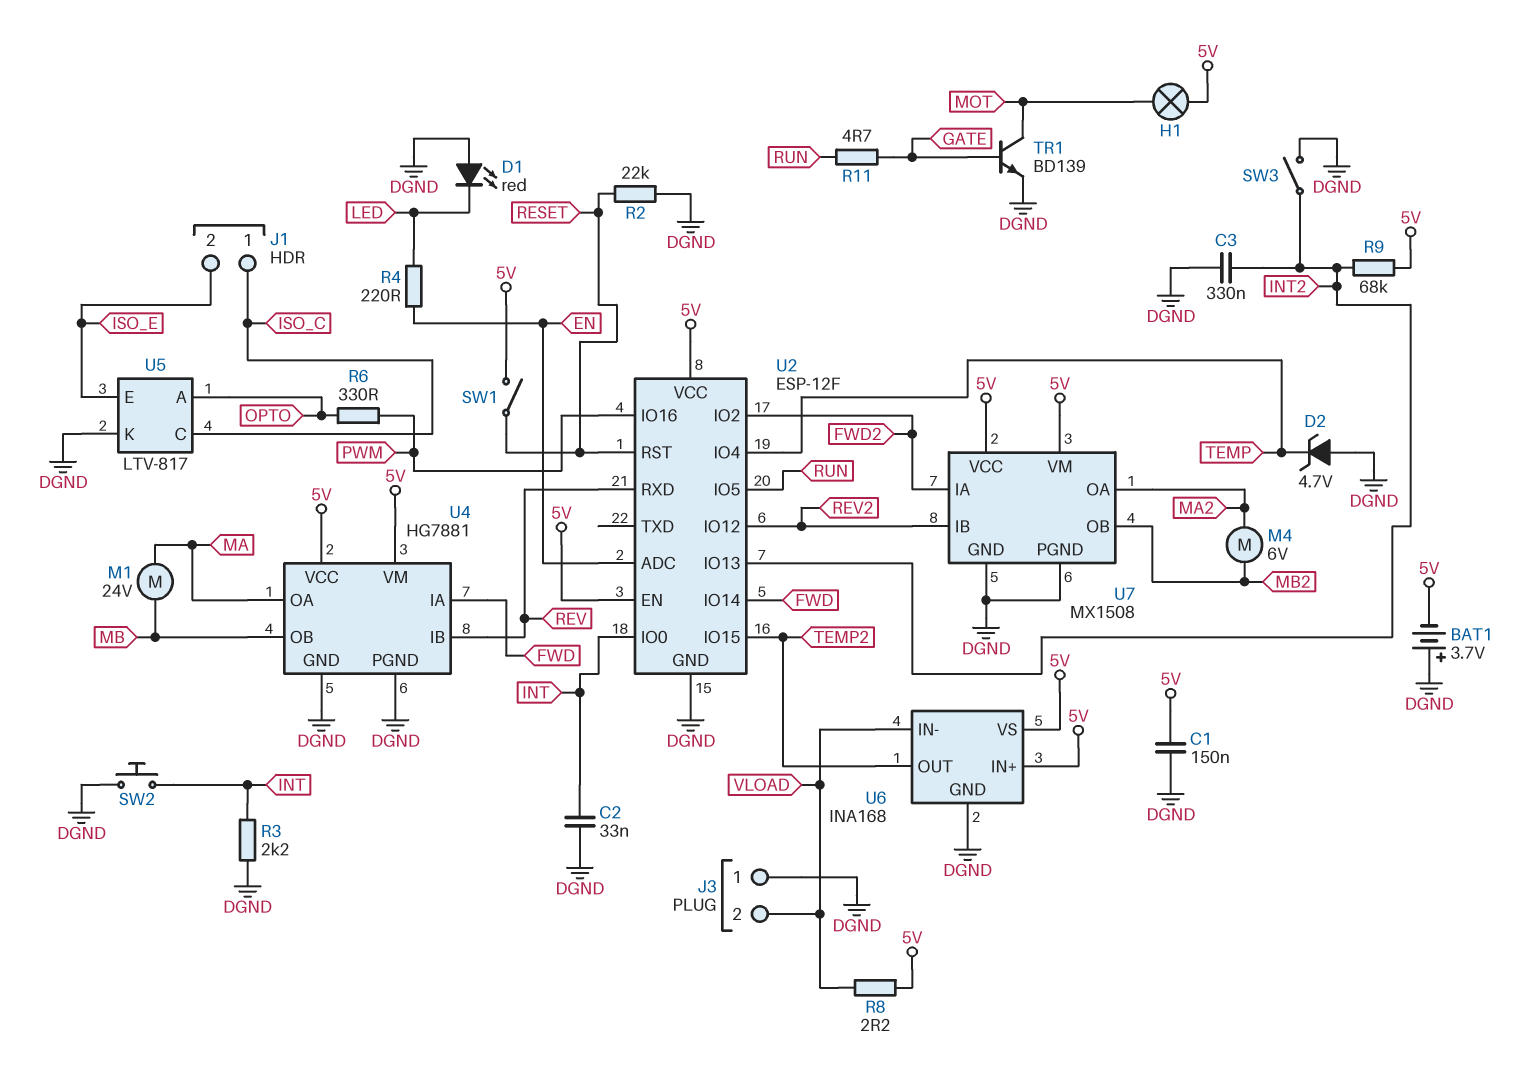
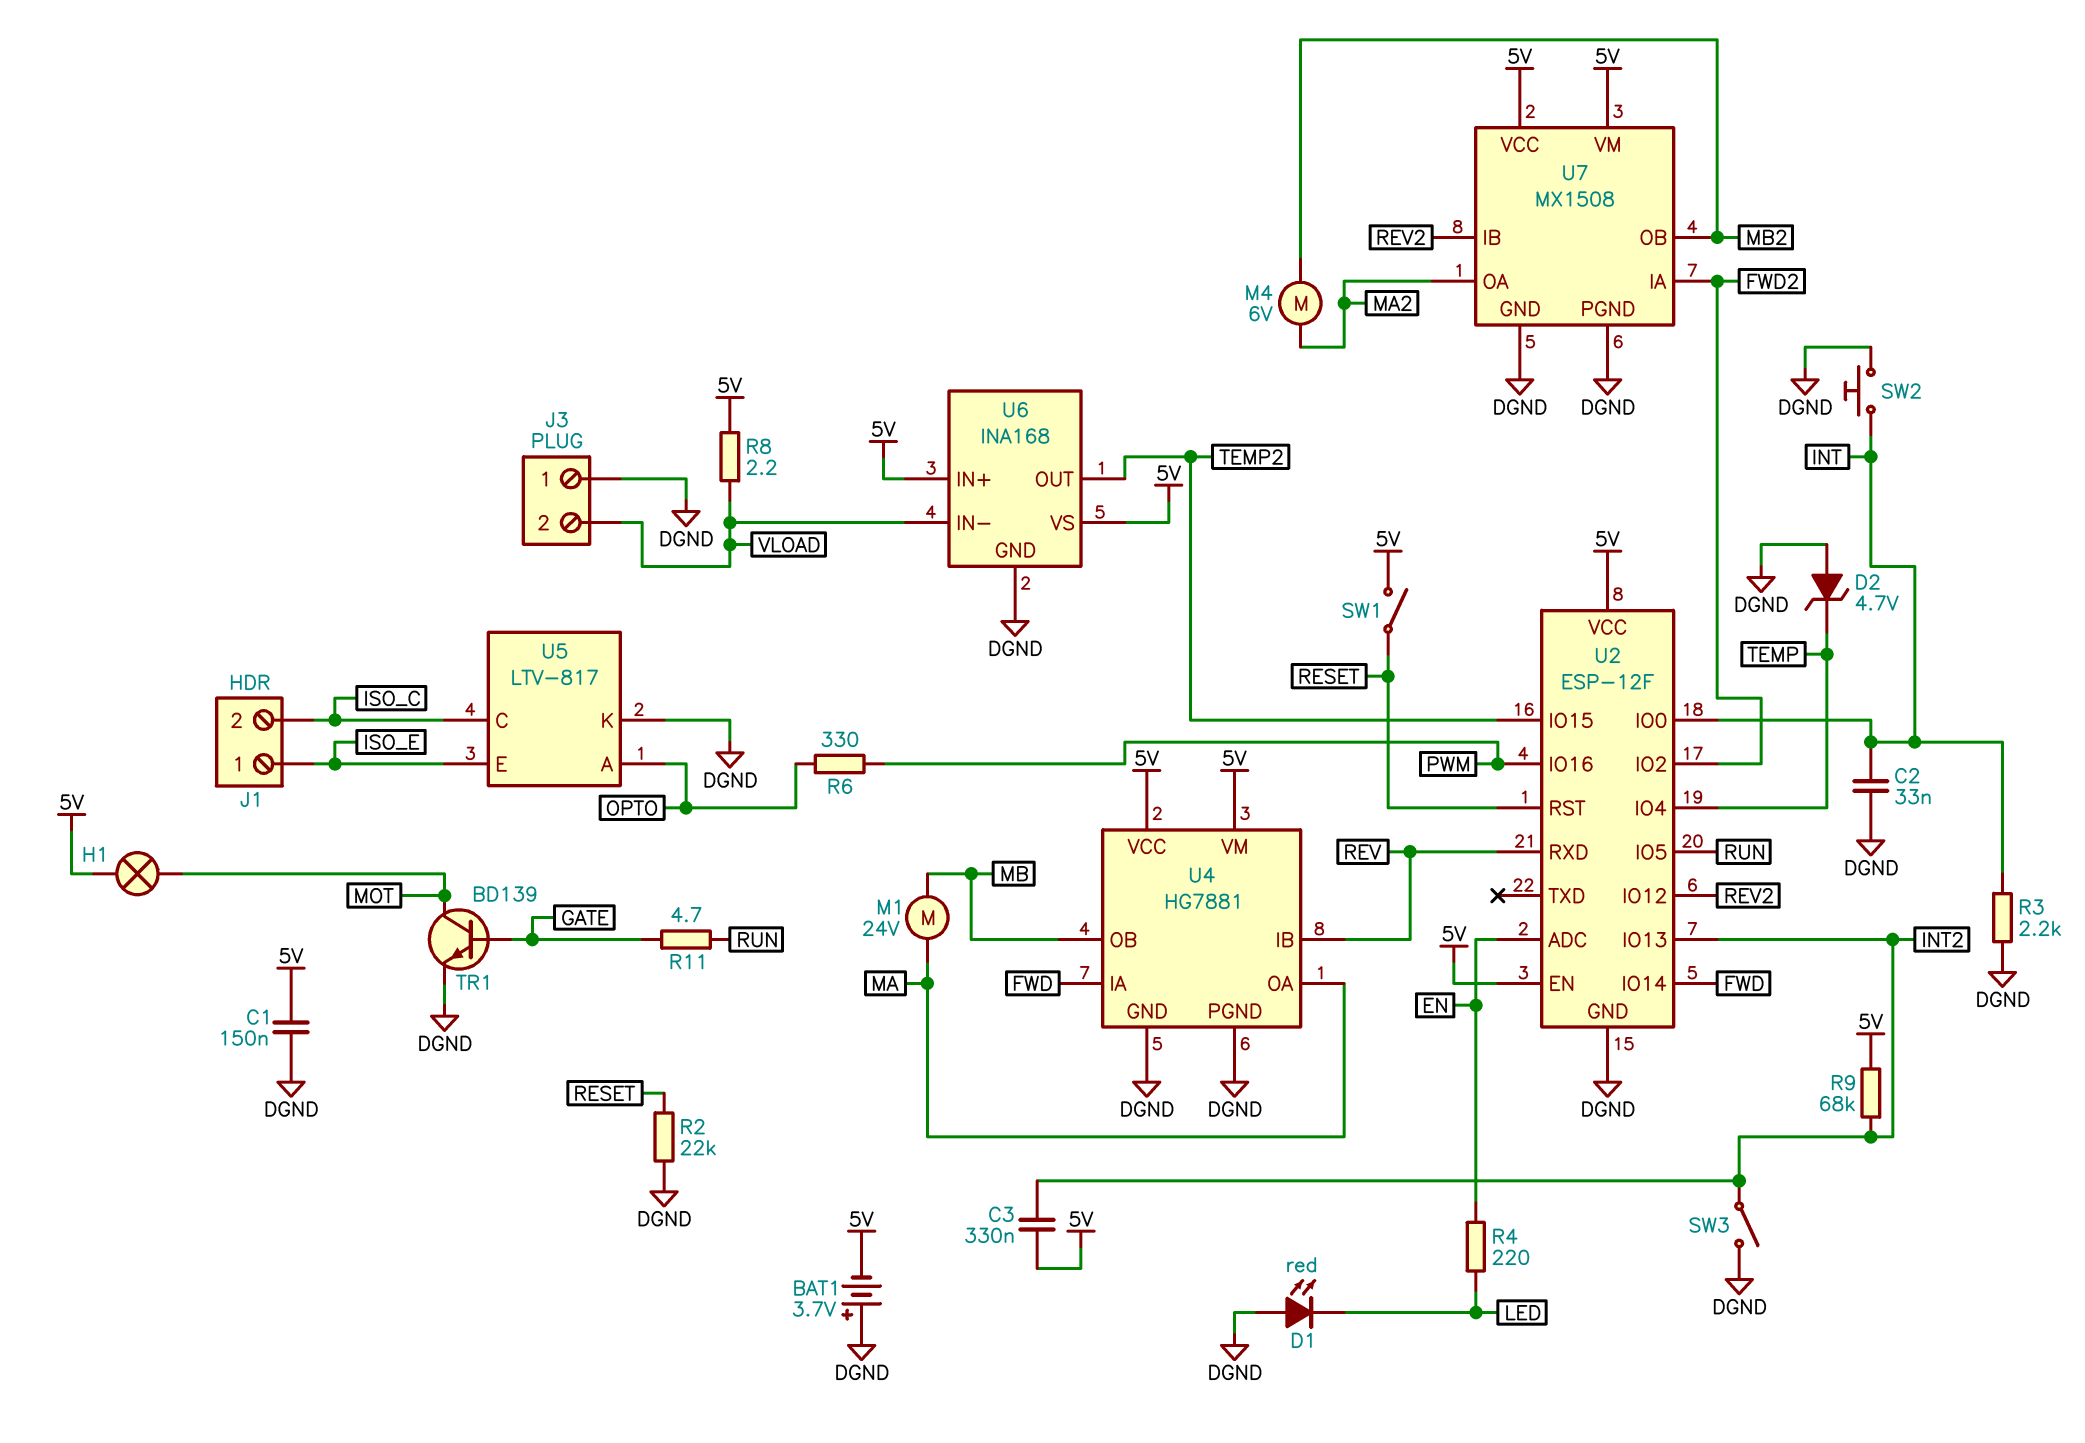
C3: 330nF (DGND, INT2) -> 330nF (5V, INT2)
J1 pin 1: ISO_C -> ISO_E
J1 pin 2: ISO_E -> ISO_C

